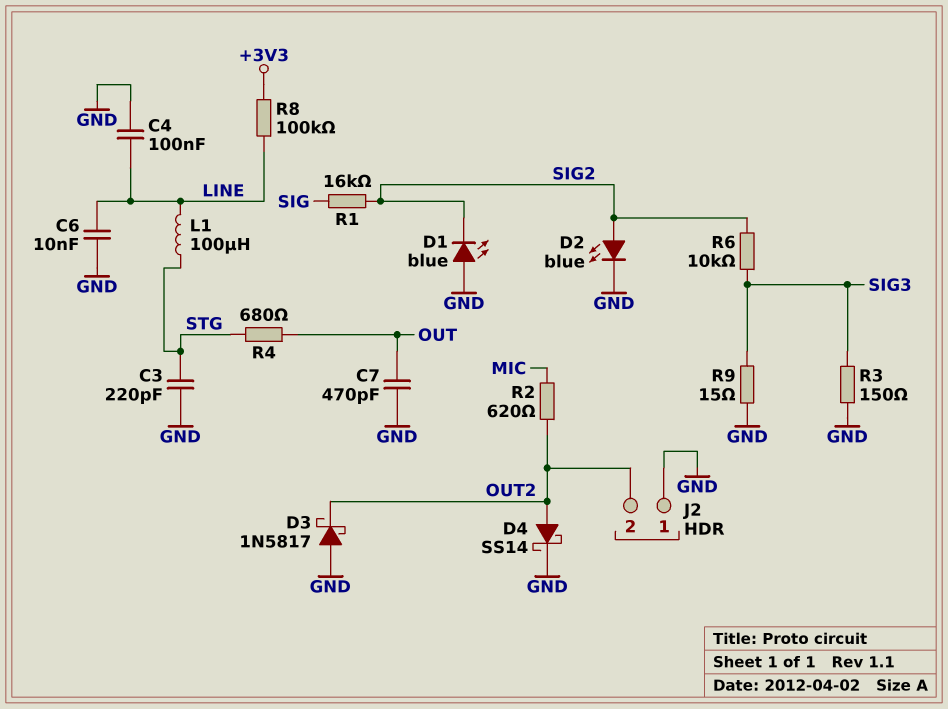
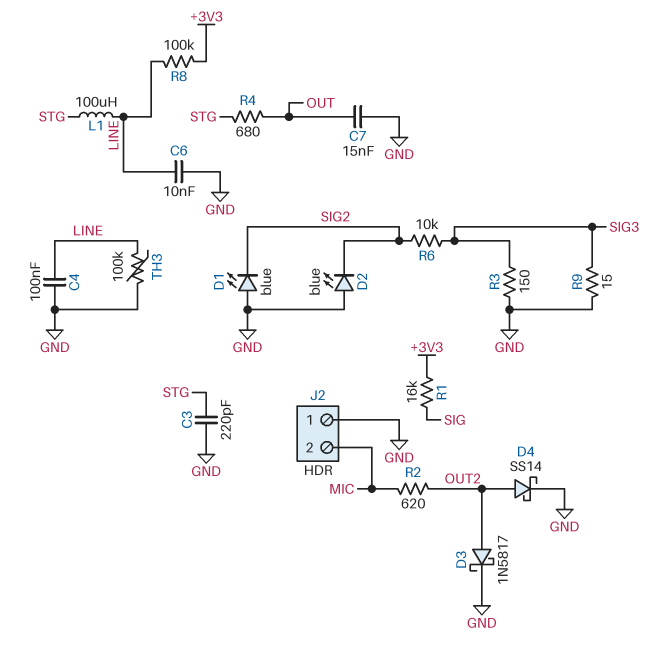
C7: 470pF (GND, OUT) -> 15nF (GND, OUT)
D2: LED blue (A SIG2, K GND) -> LED blue (A GND, K SIG2)
D3: schottky 1N5817 (A GND, K OUT2) -> schottky 1N5817 (A OUT2, K GND)
J2 pin 2: OUT2 -> MIC
R1: 16k (SIG, SIG2) -> 16k (+3V3, SIG)
TH3: none -> 100k (GND, LINE)

